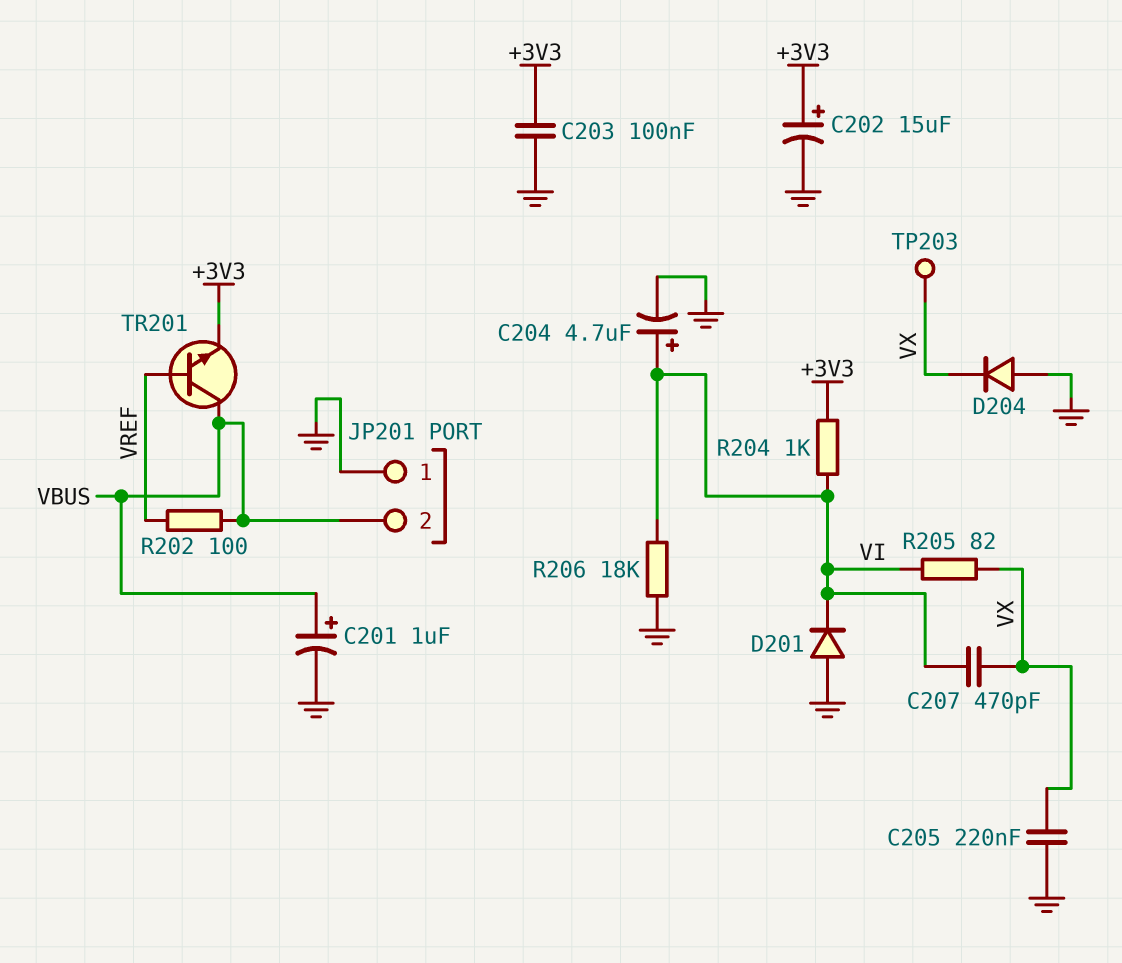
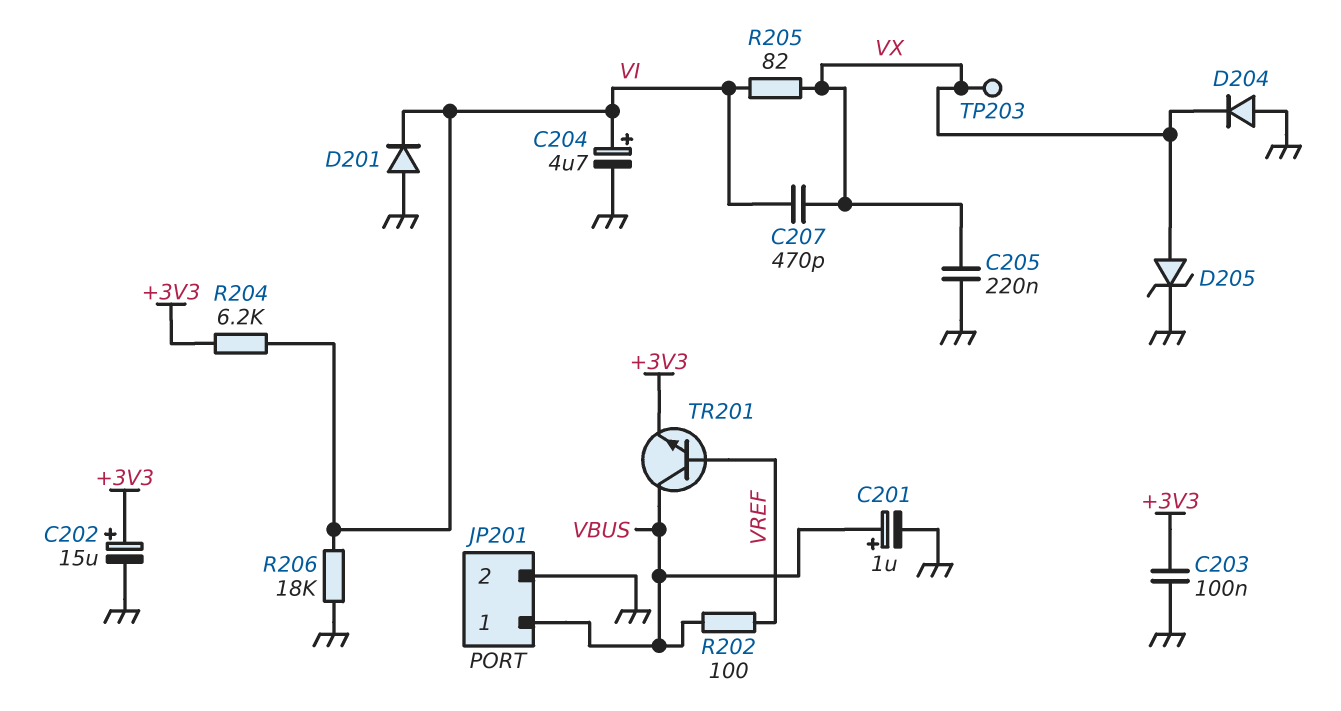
D205: none -> zener (A VX, K GND)
JP201 pin 1: GND -> VBUS
JP201 pin 2: VBUS -> GND
R204: 1k (+3V3, VI) -> 6.2k (+3V3, VI)

